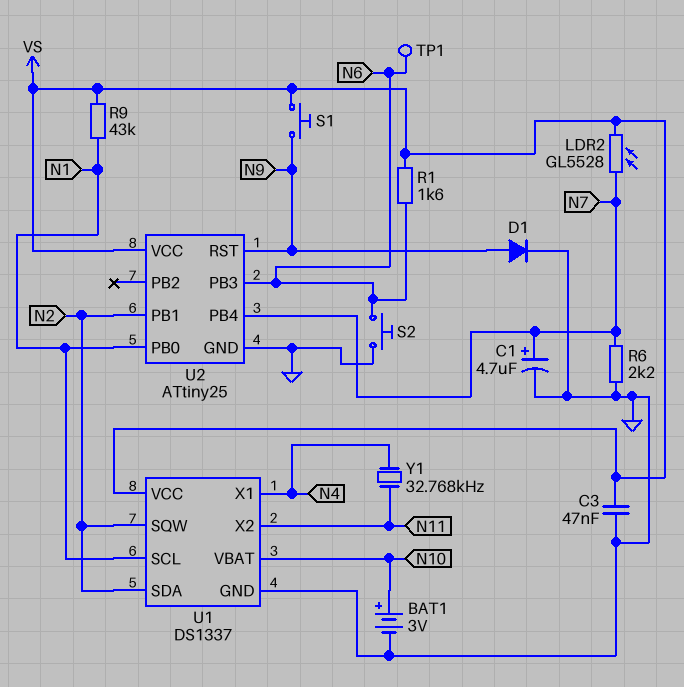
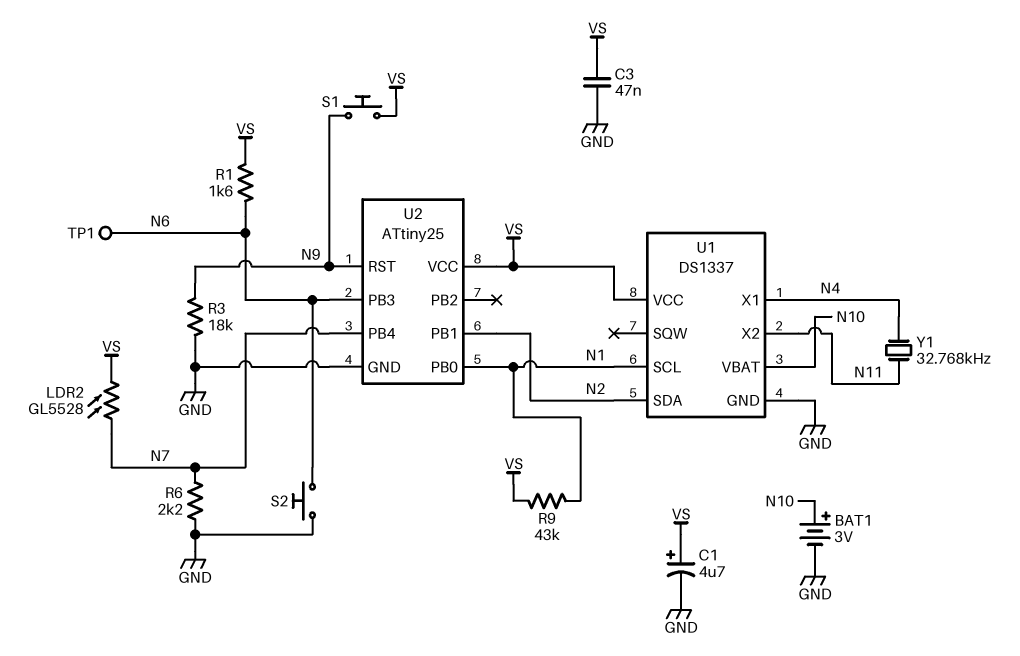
C1: 4.7uF (plus N7, minus GND) -> 4.7uF (plus VS, minus GND)
D1: diode (A N9, K GND) -> none
R3: none -> 18k (GND, N9)
U1 pin SQW: N2 -> none

